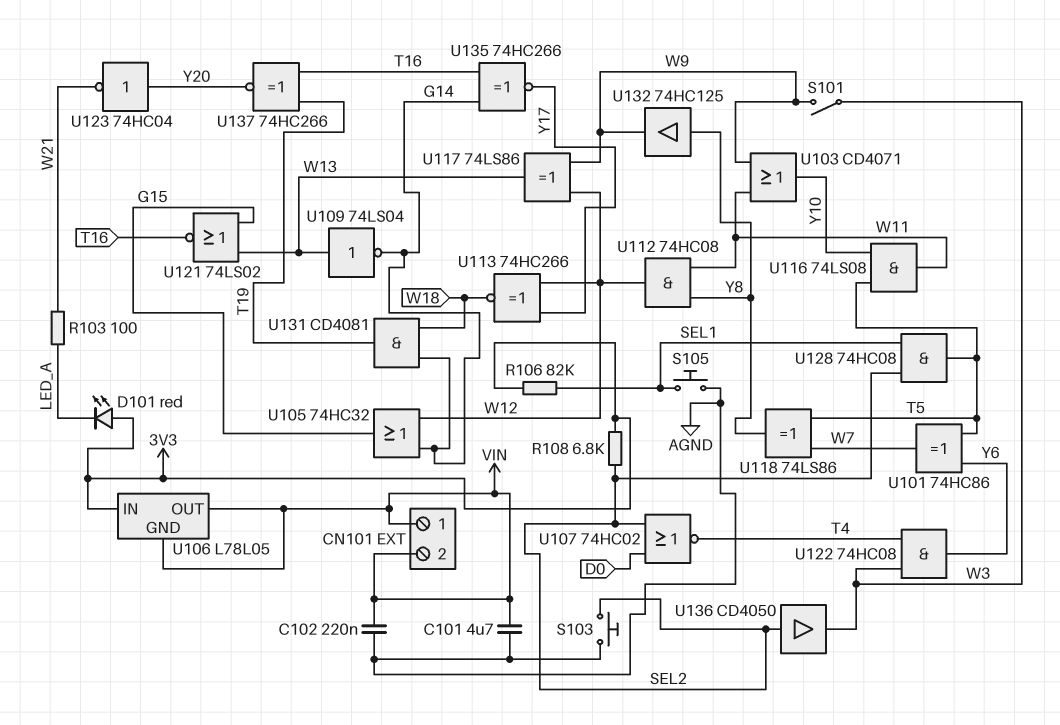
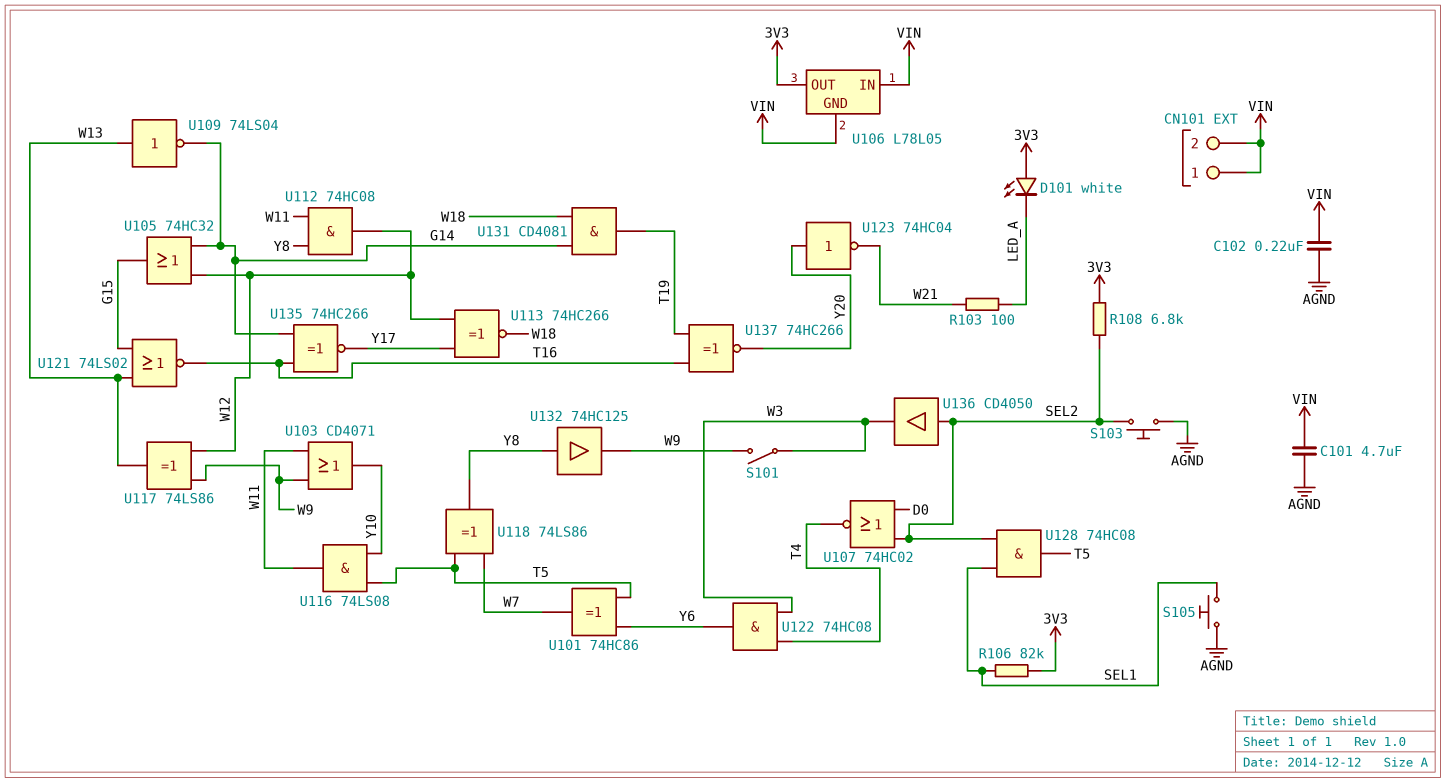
D101: LED red (A 3V3, K LED_A) -> LED white (A 3V3, K LED_A)
U106 pin IN: 3V3 -> VIN
U106 pin OUT: VIN -> 3V3

